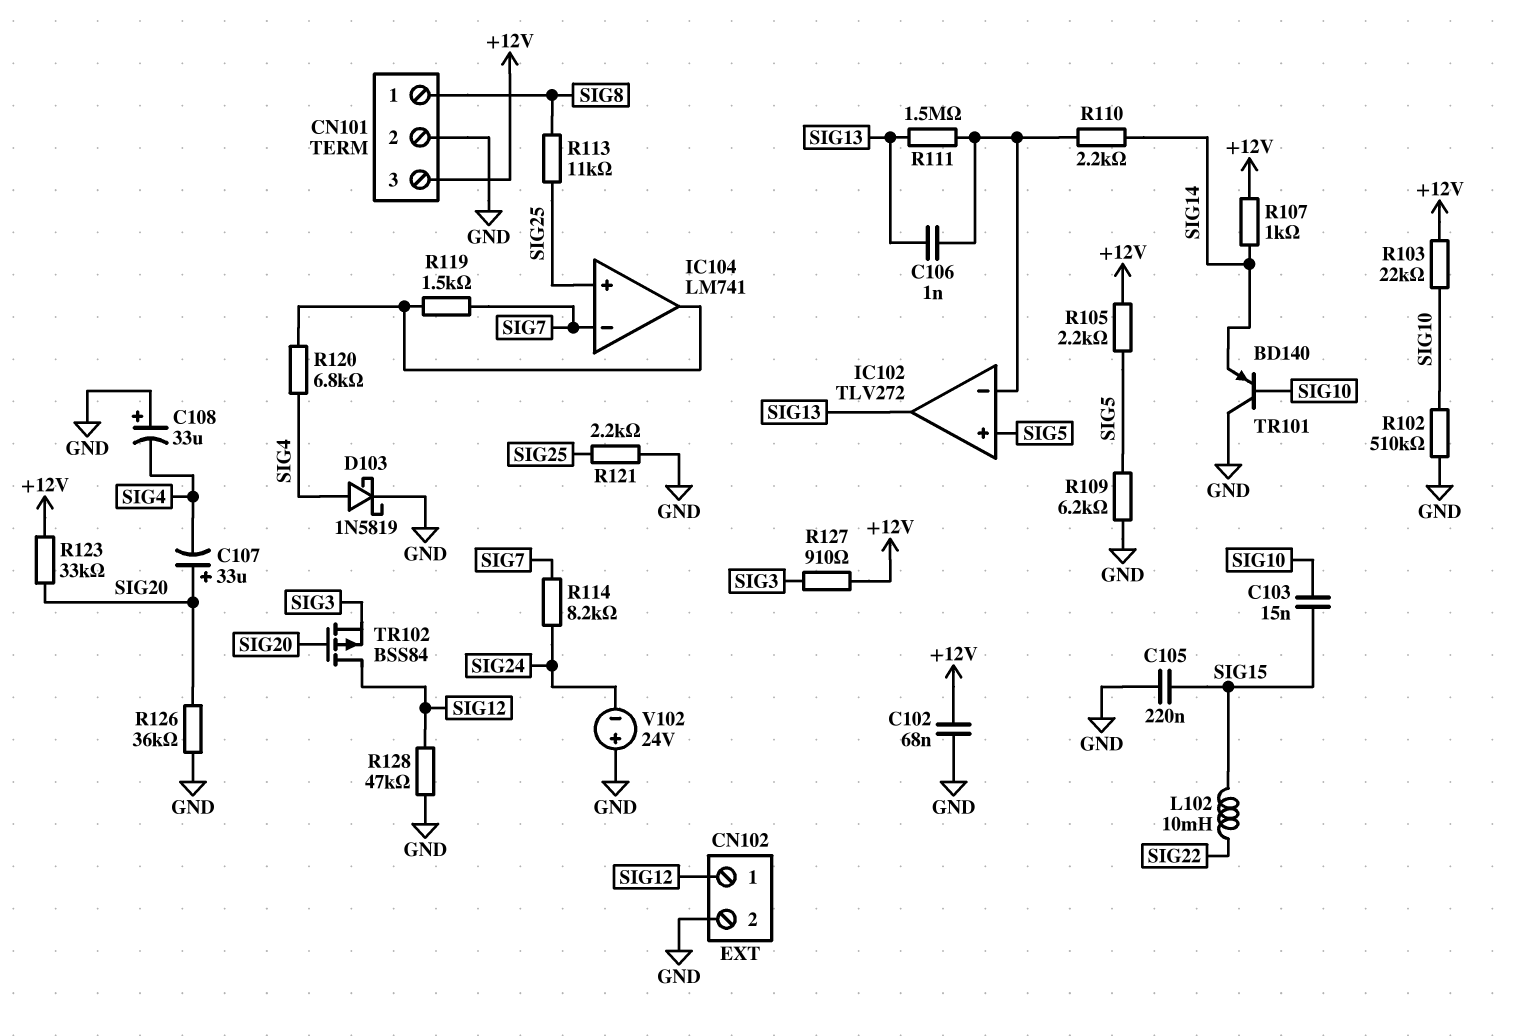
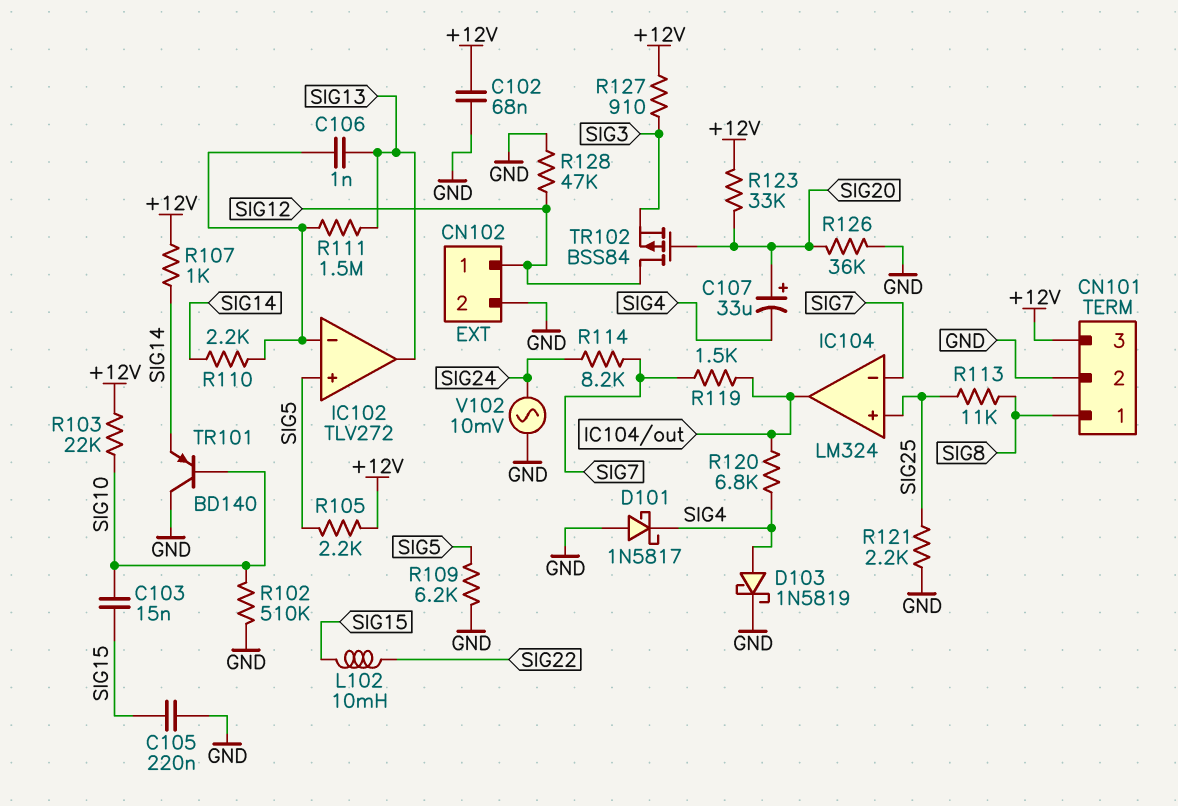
C108: 33uF (plus GND, minus SIG4) -> none
D101: none -> schottky 1N5817 (A GND, K SIG4)
IC104: LM741 -> LM324
V102: 24V (plus GND, minus SIG24) -> AC 10mV (GND, SIG24)

